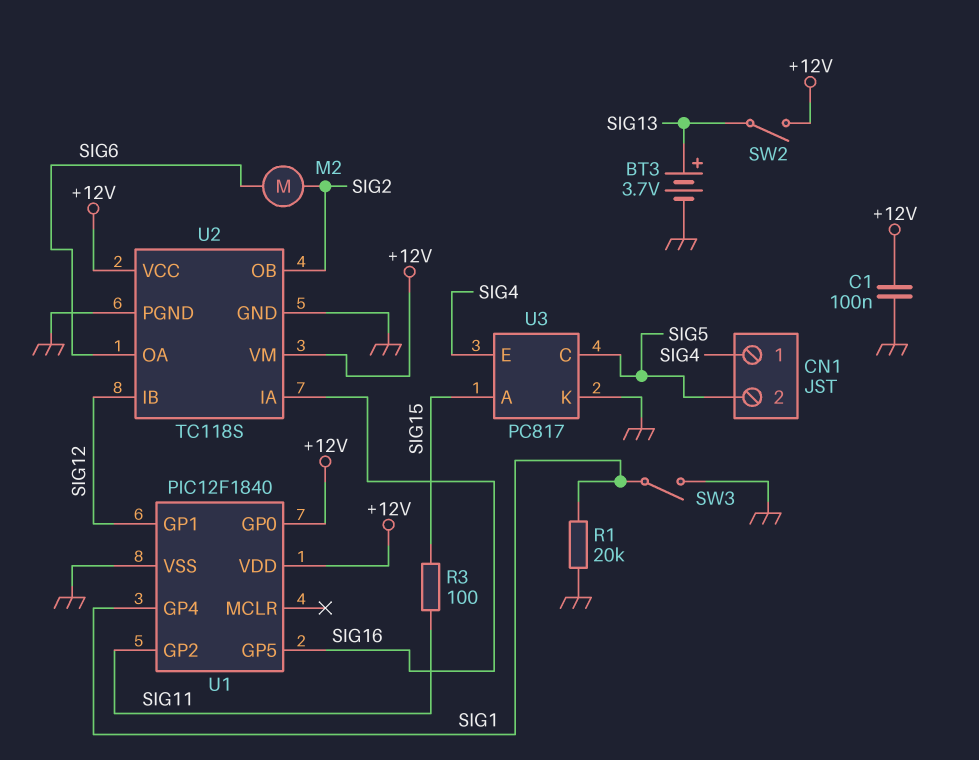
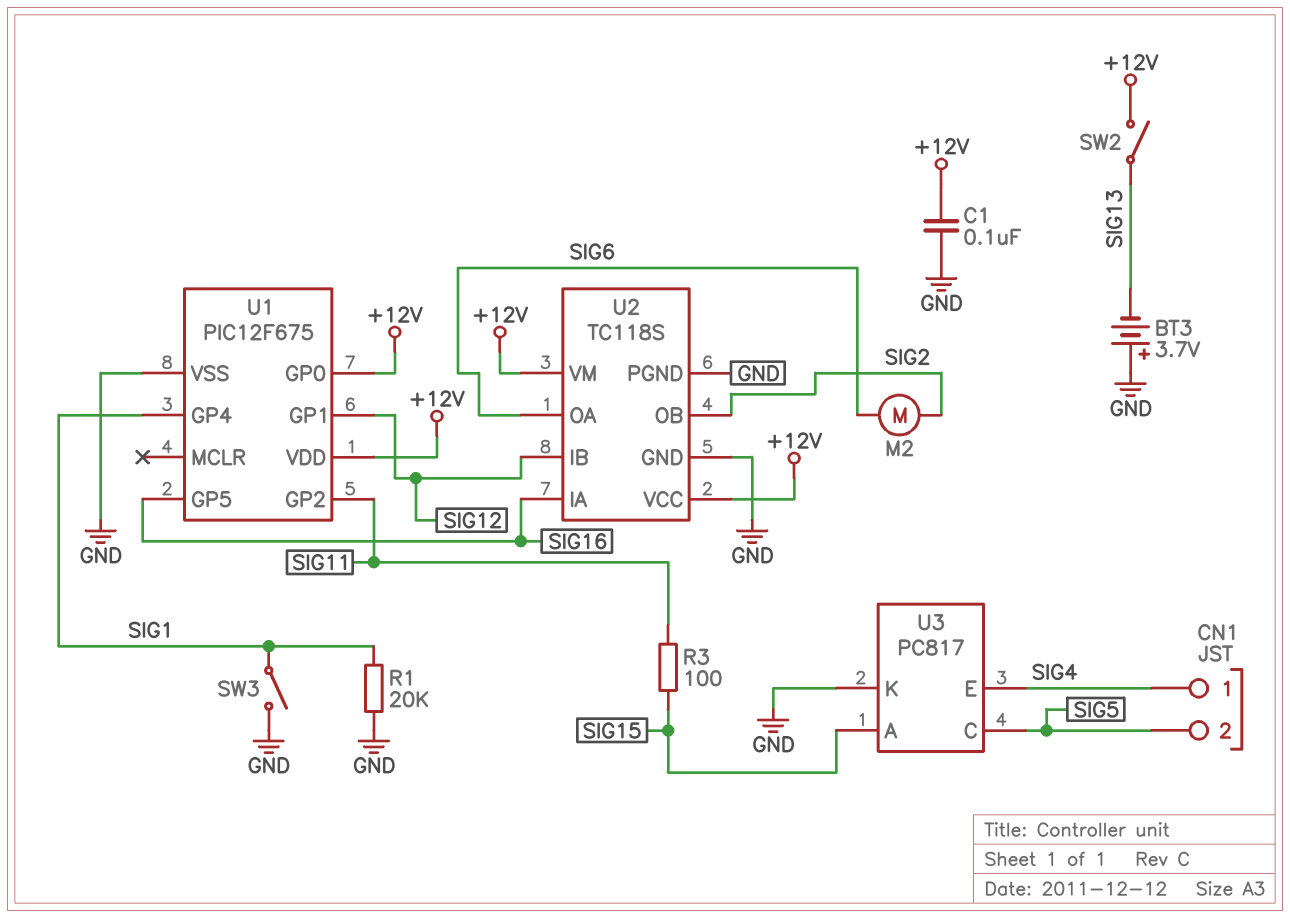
BT3: 3.7V (plus SIG13, minus GND) -> 3.7V (plus GND, minus SIG13)
U1: PIC12F1840 -> PIC12F675

